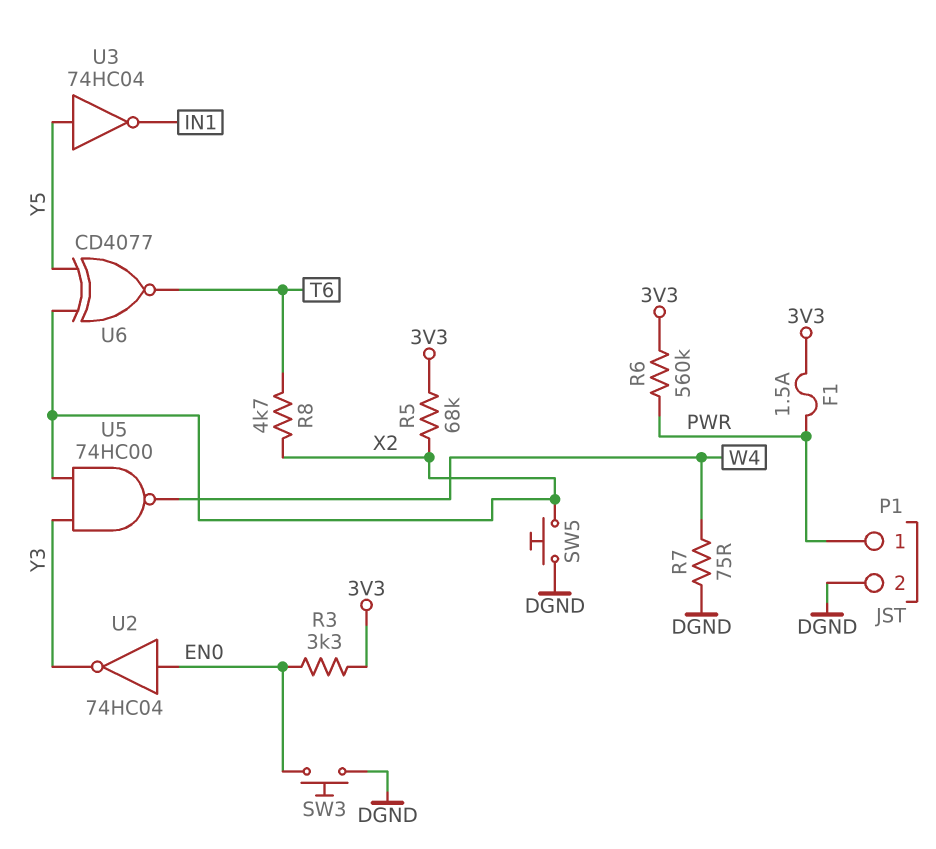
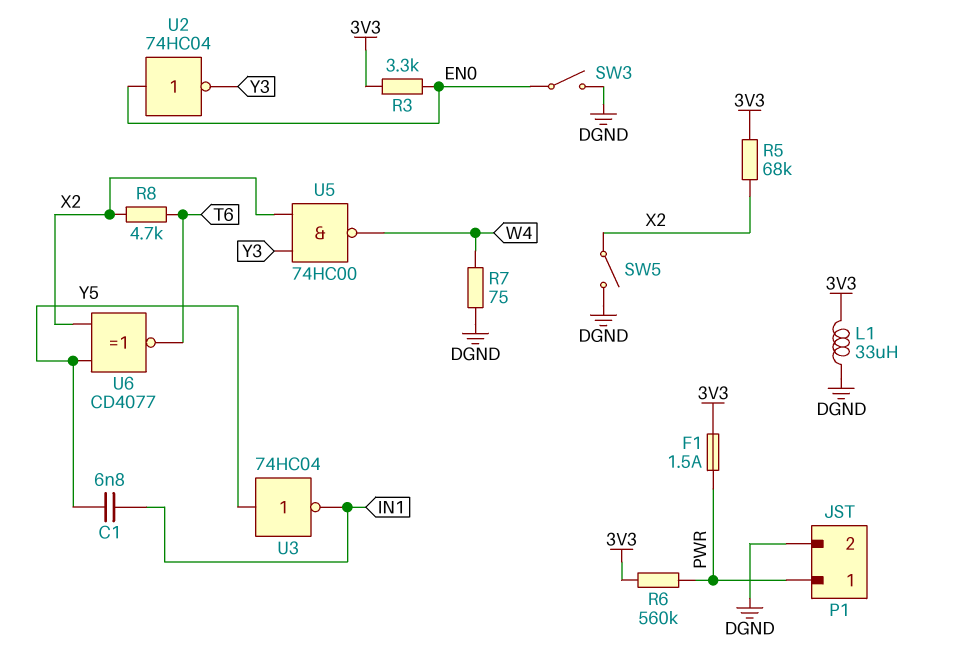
C1: none -> 6.8nF (IN1, Y5)
L1: none -> 33uH (3V3, DGND)
SW3: button (DGND, EN0) -> switch (DGND, EN0)
SW5: button (DGND, X2) -> switch (DGND, X2)

